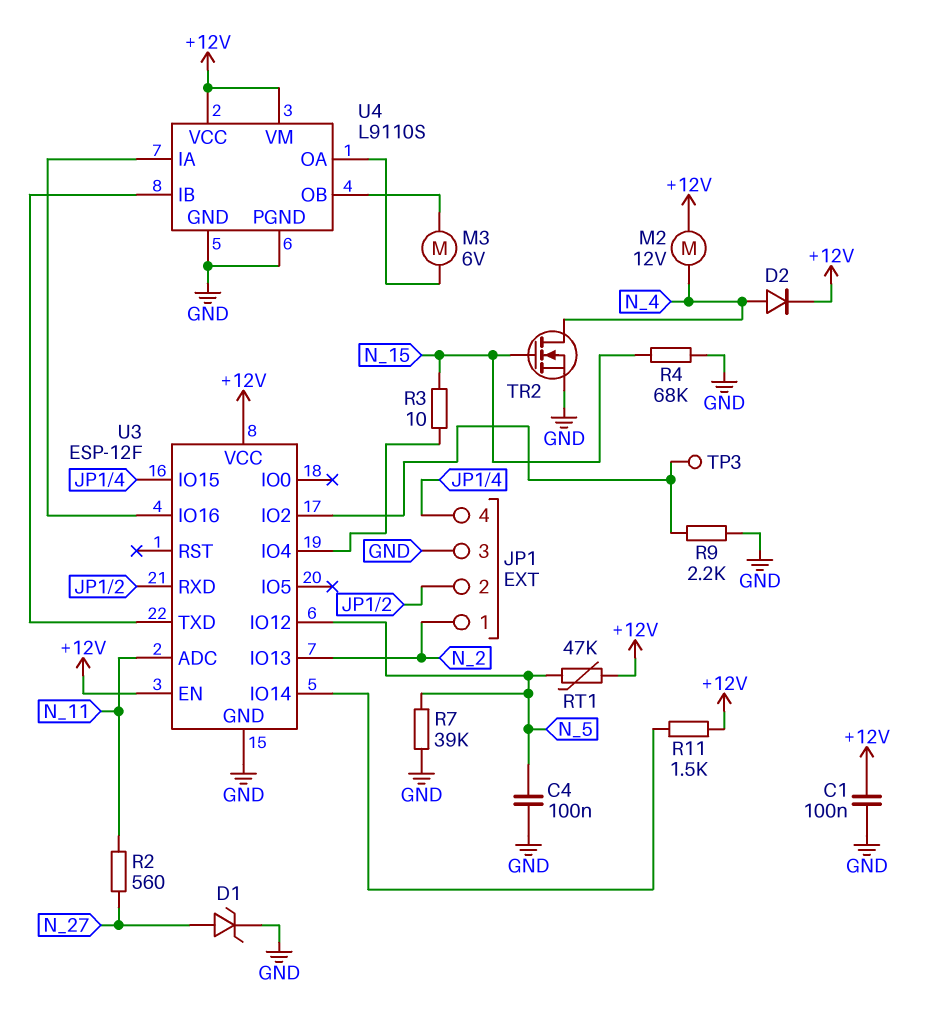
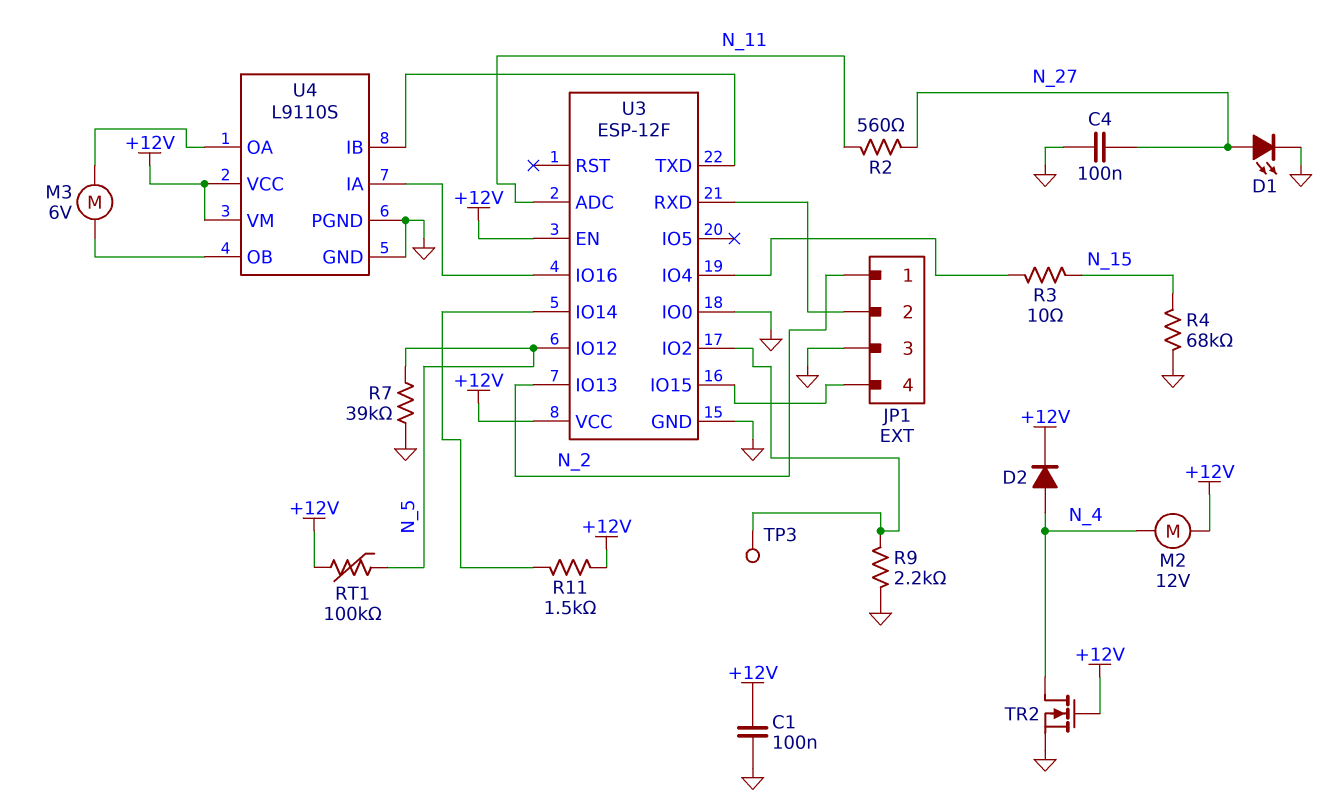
C4: 100nF (GND, N_5) -> 100nF (GND, N_27)
D1: zener (A N_27, K GND) -> LED (A N_27, K GND)
RT1: 47k (+12V, N_5) -> 100k (+12V, N_5)
TR2: NMOS (G N_15, D N_4, S GND) -> NMOS (G +12V, D N_4, S GND)
U3 pin IO0: none -> GND

